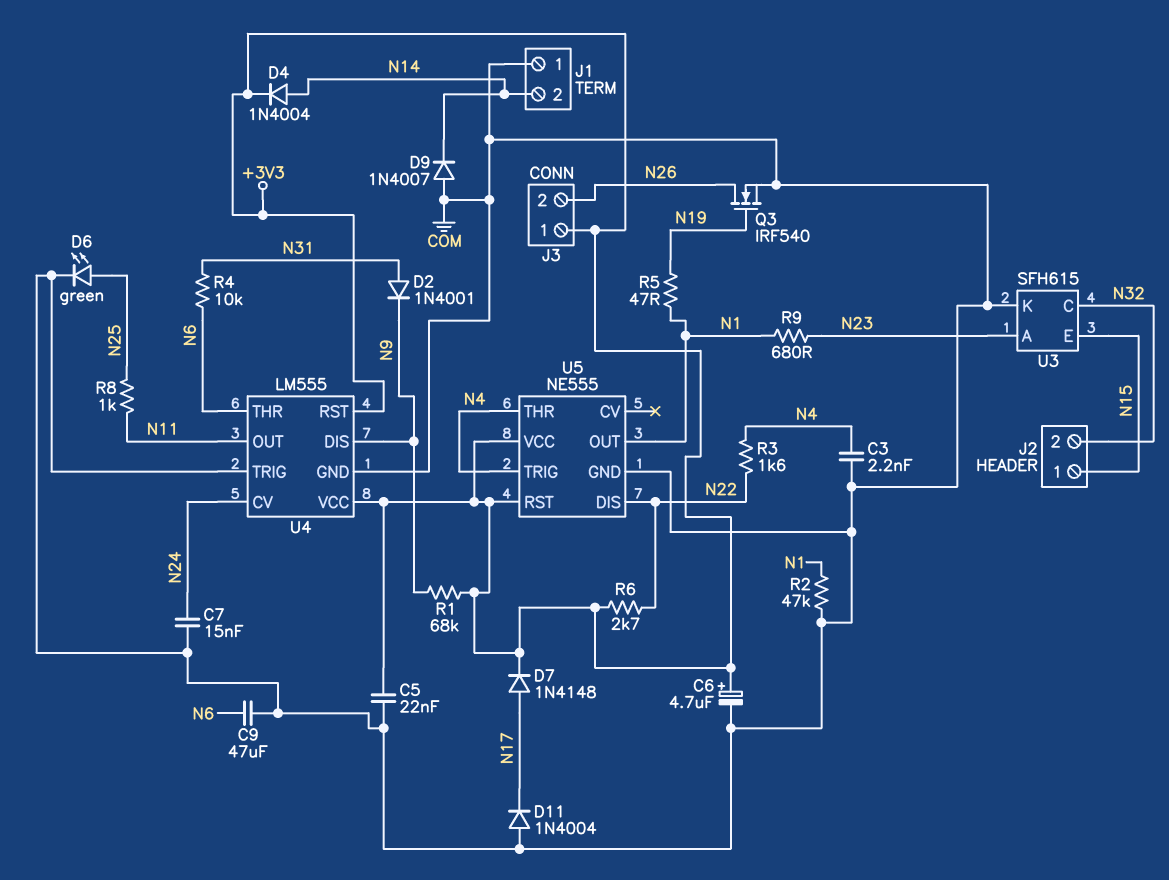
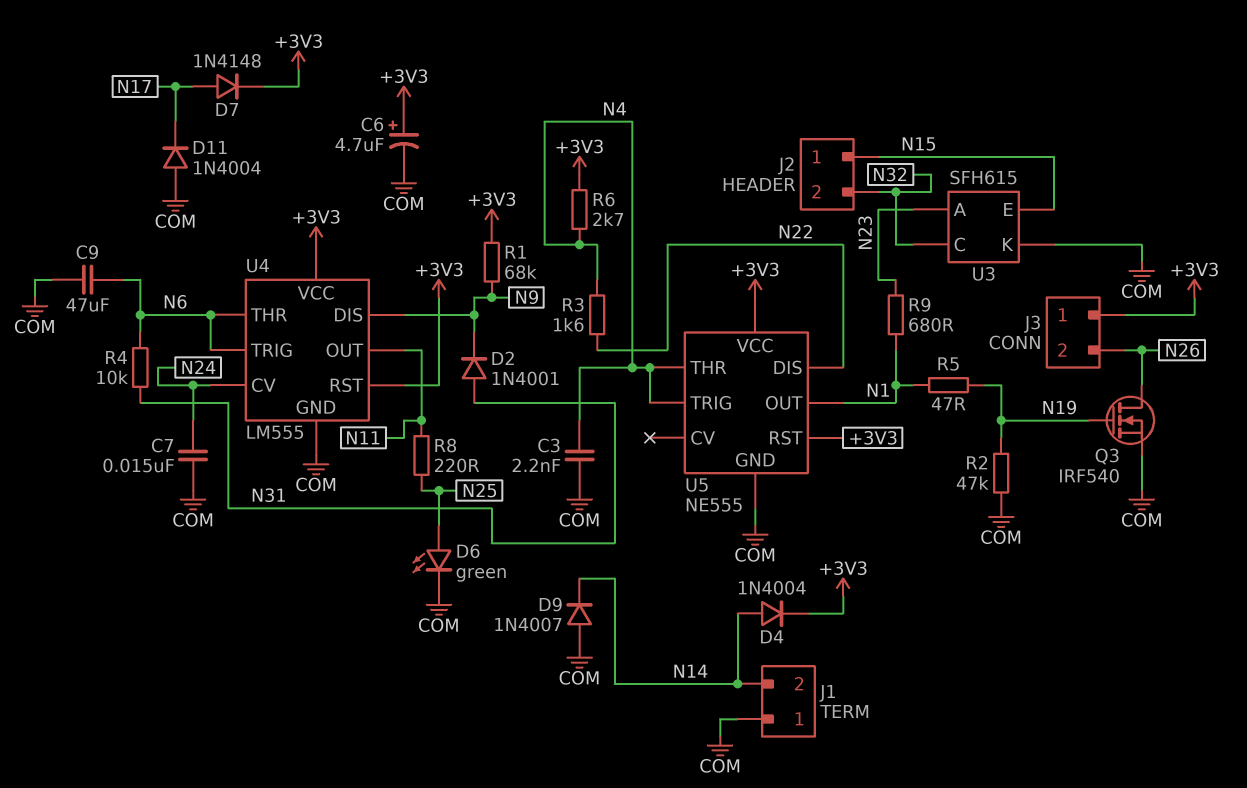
C5: 22nF (+3V3, COM) -> none
R2: 47k (COM, N1) -> 47k (COM, N19)
R6: 2.7k (+3V3, N22) -> 2.7k (+3V3, N4)
R8: 1k (N11, N25) -> 220 (N11, N25)
U4 pin TRIG: COM -> N6

